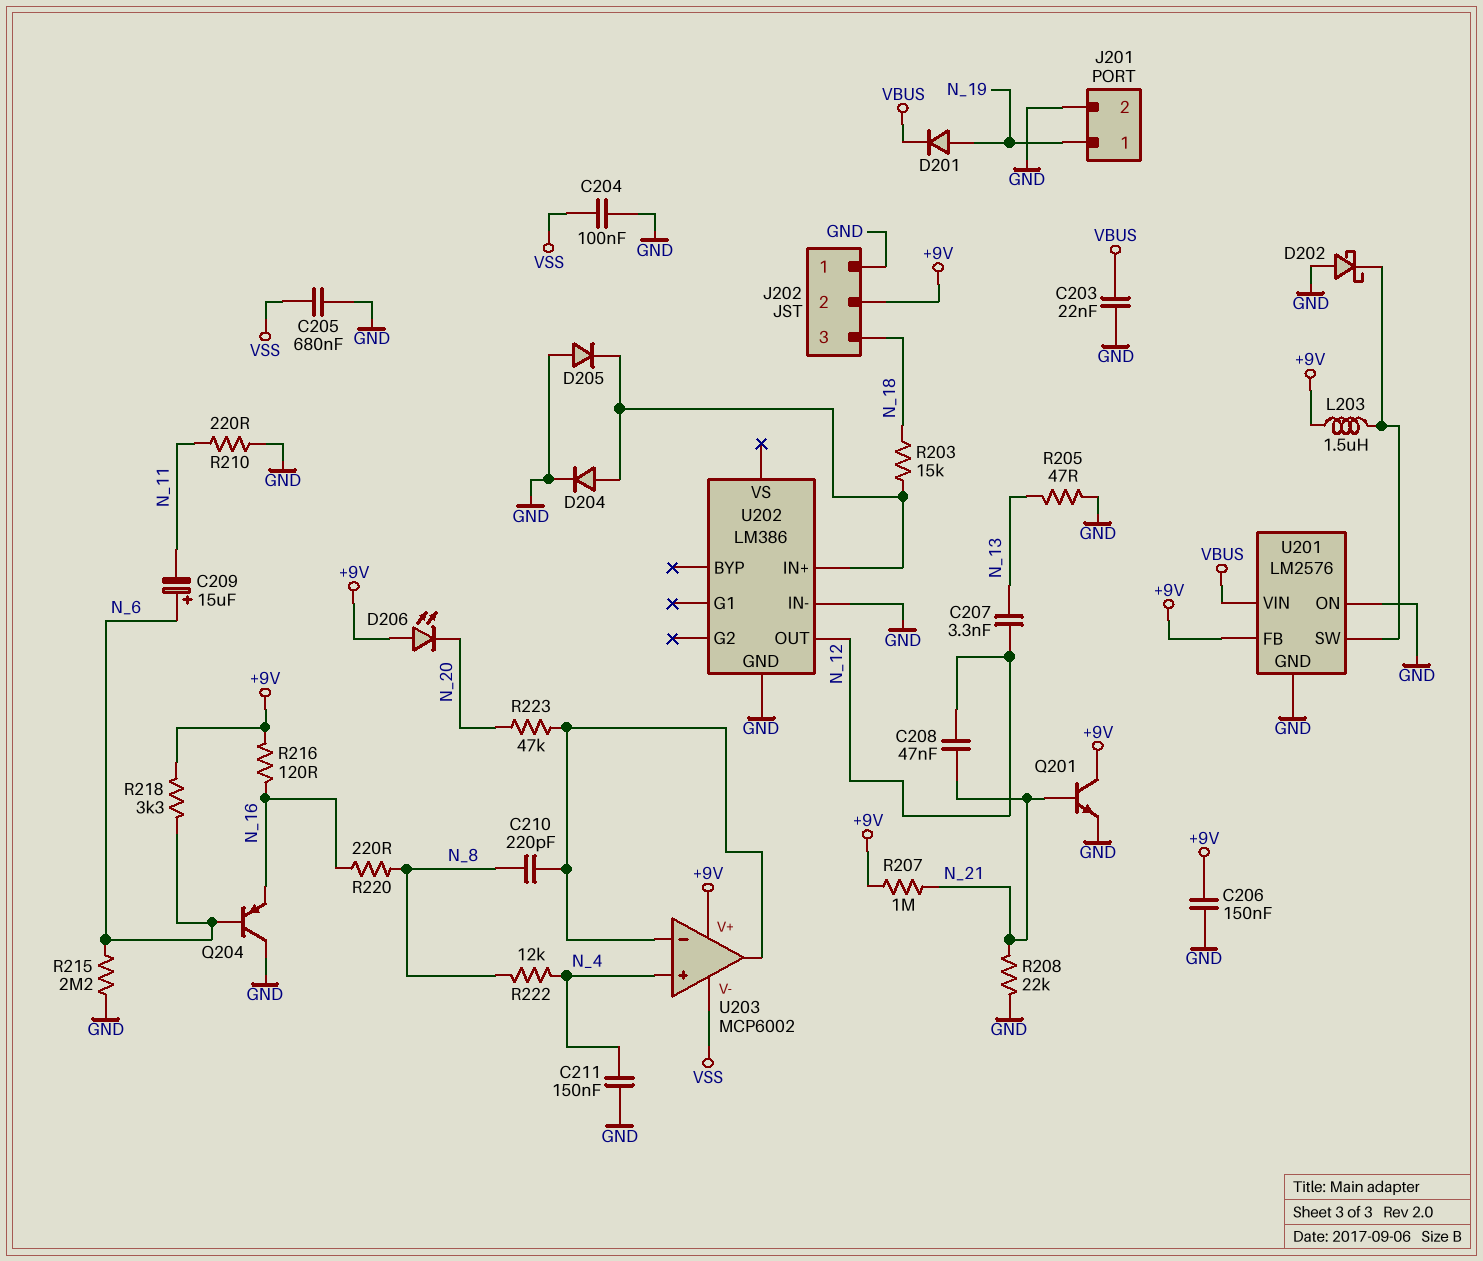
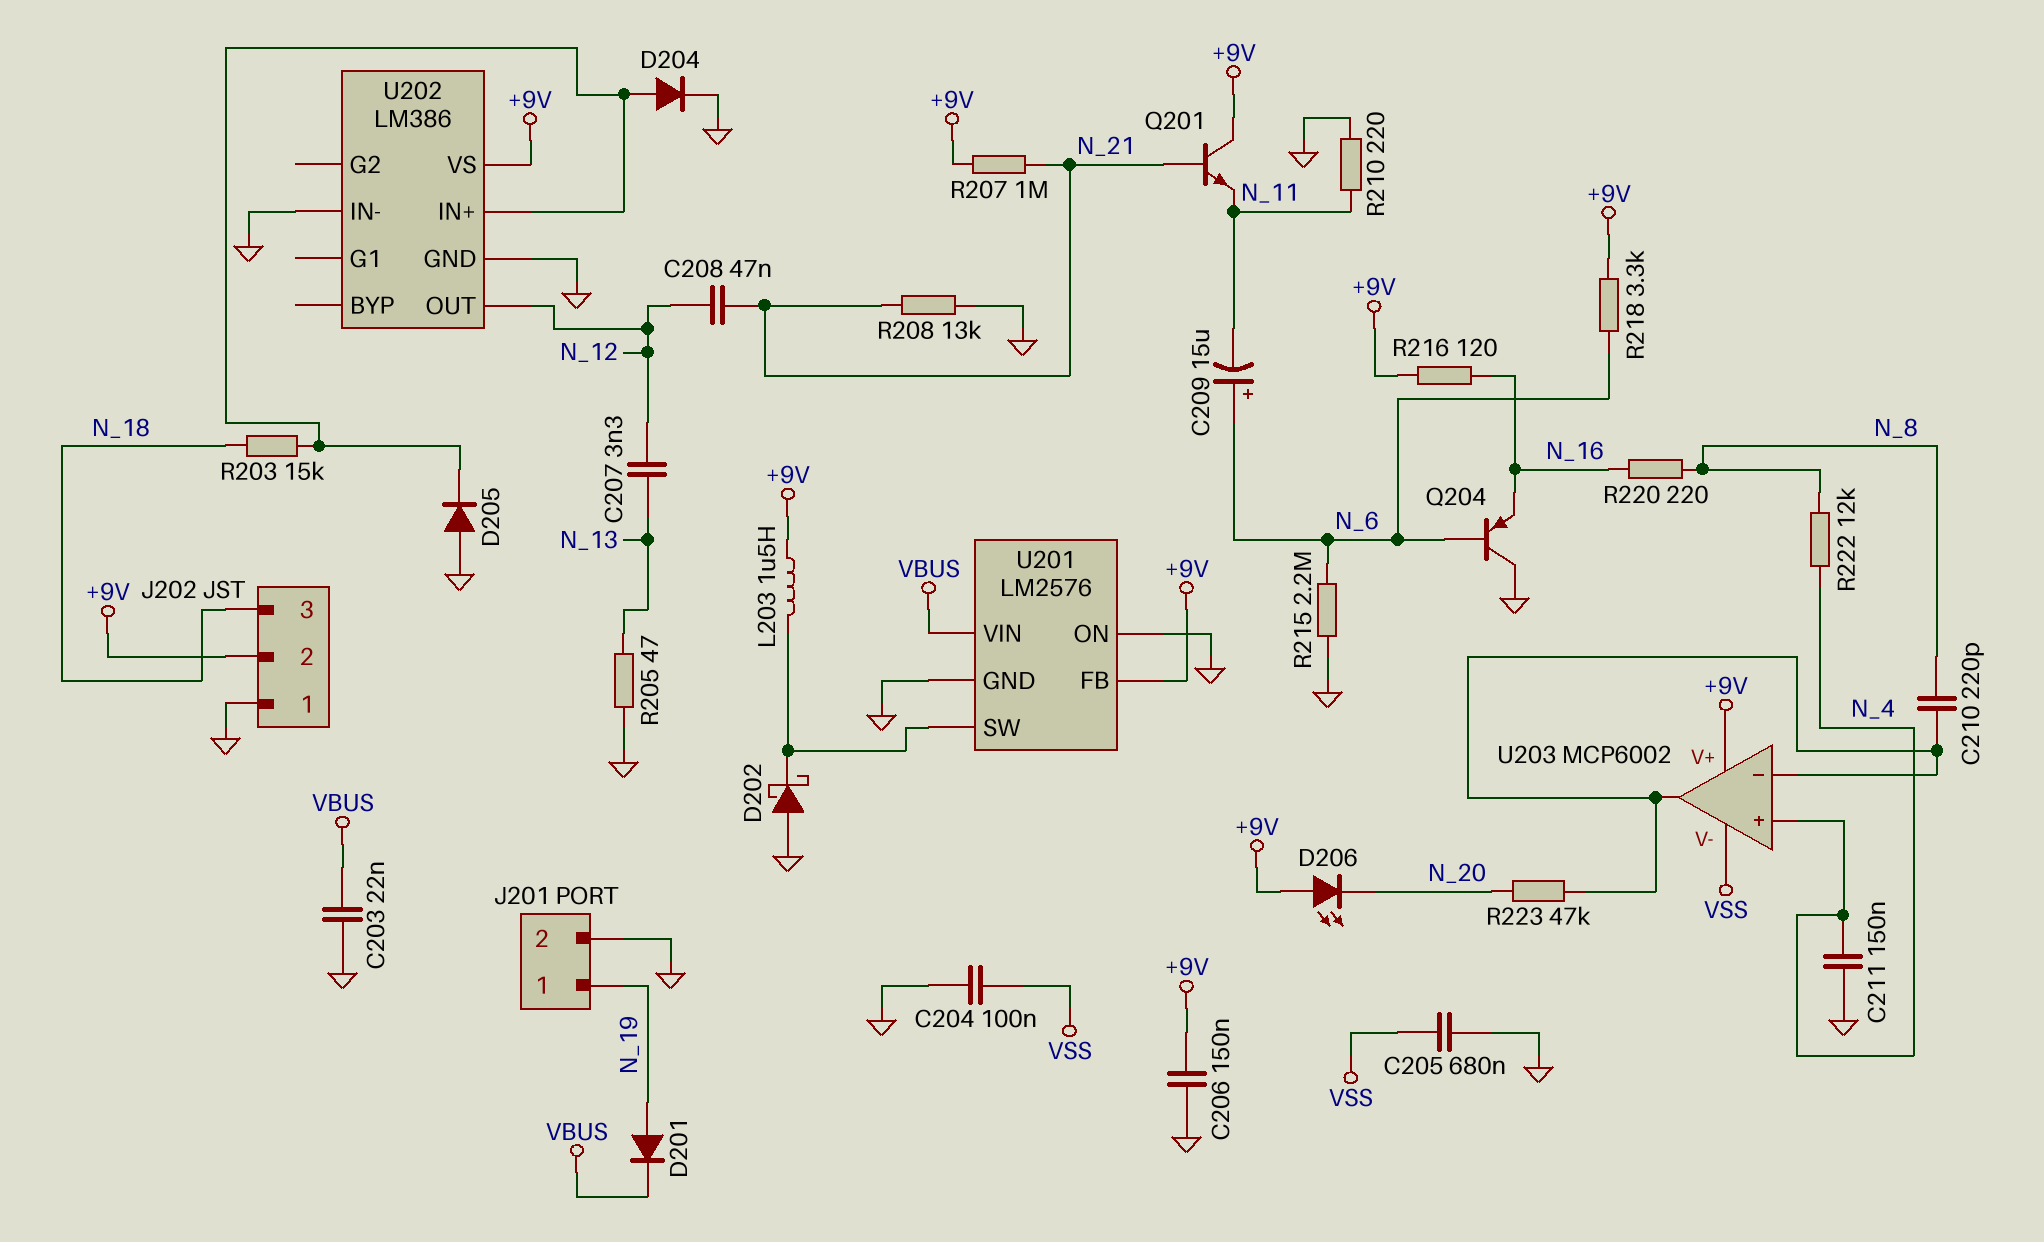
Q201: NPN (B N_21, C +9V, E GND) -> NPN (B N_21, C +9V, E N_11)
R208: 22k (GND, N_21) -> 13k (GND, N_21)
U202 pin VS: none -> +9V

